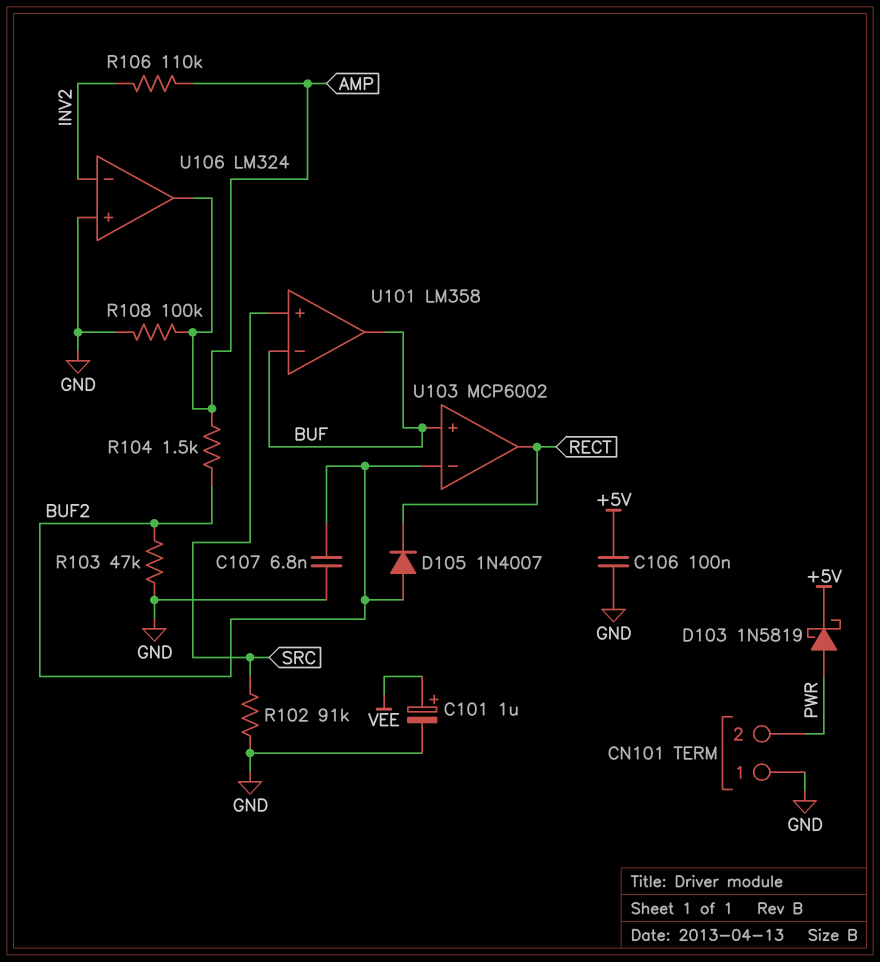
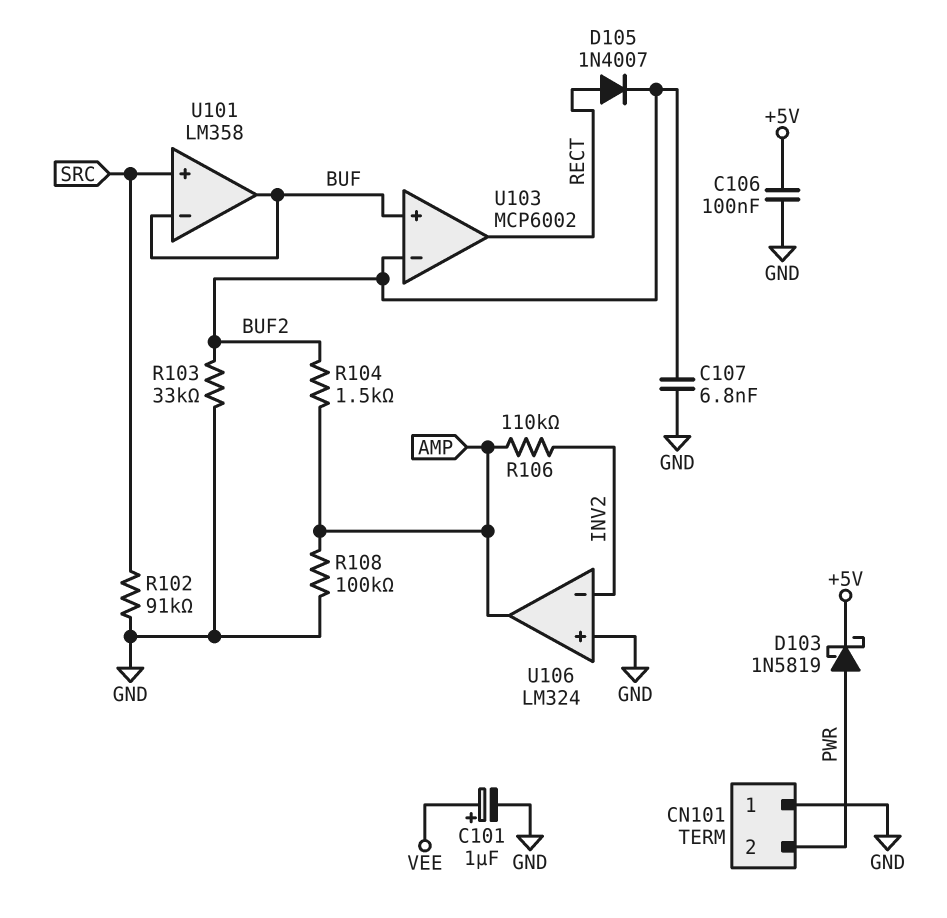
D105: diode 1N4007 (A BUF2, K RECT) -> diode 1N4007 (A RECT, K BUF2)
R103: 47k (BUF2, GND) -> 33k (BUF2, GND)

